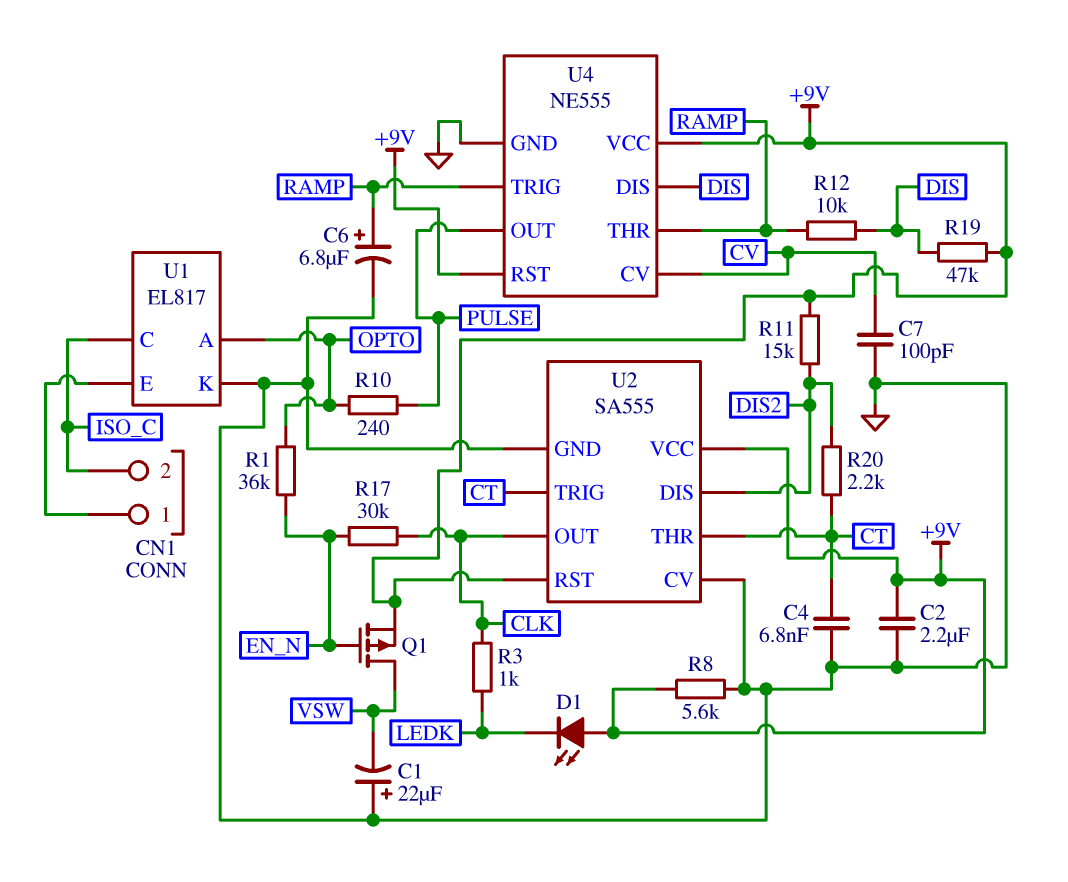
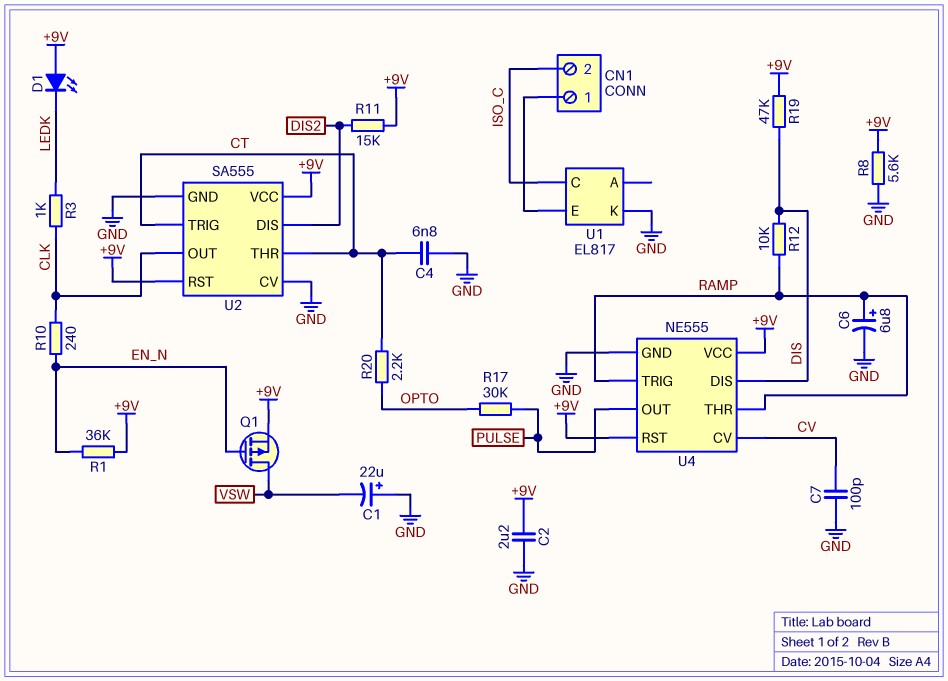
R1: 36k (EN_N, OPTO) -> 36k (+9V, EN_N)
R10: 240 (OPTO, PULSE) -> 240 (CLK, EN_N)
R17: 30k (CLK, EN_N) -> 30k (OPTO, PULSE)
R20: 2.2k (CT, DIS2) -> 2.2k (CT, OPTO)
U1 pin A: OPTO -> none

